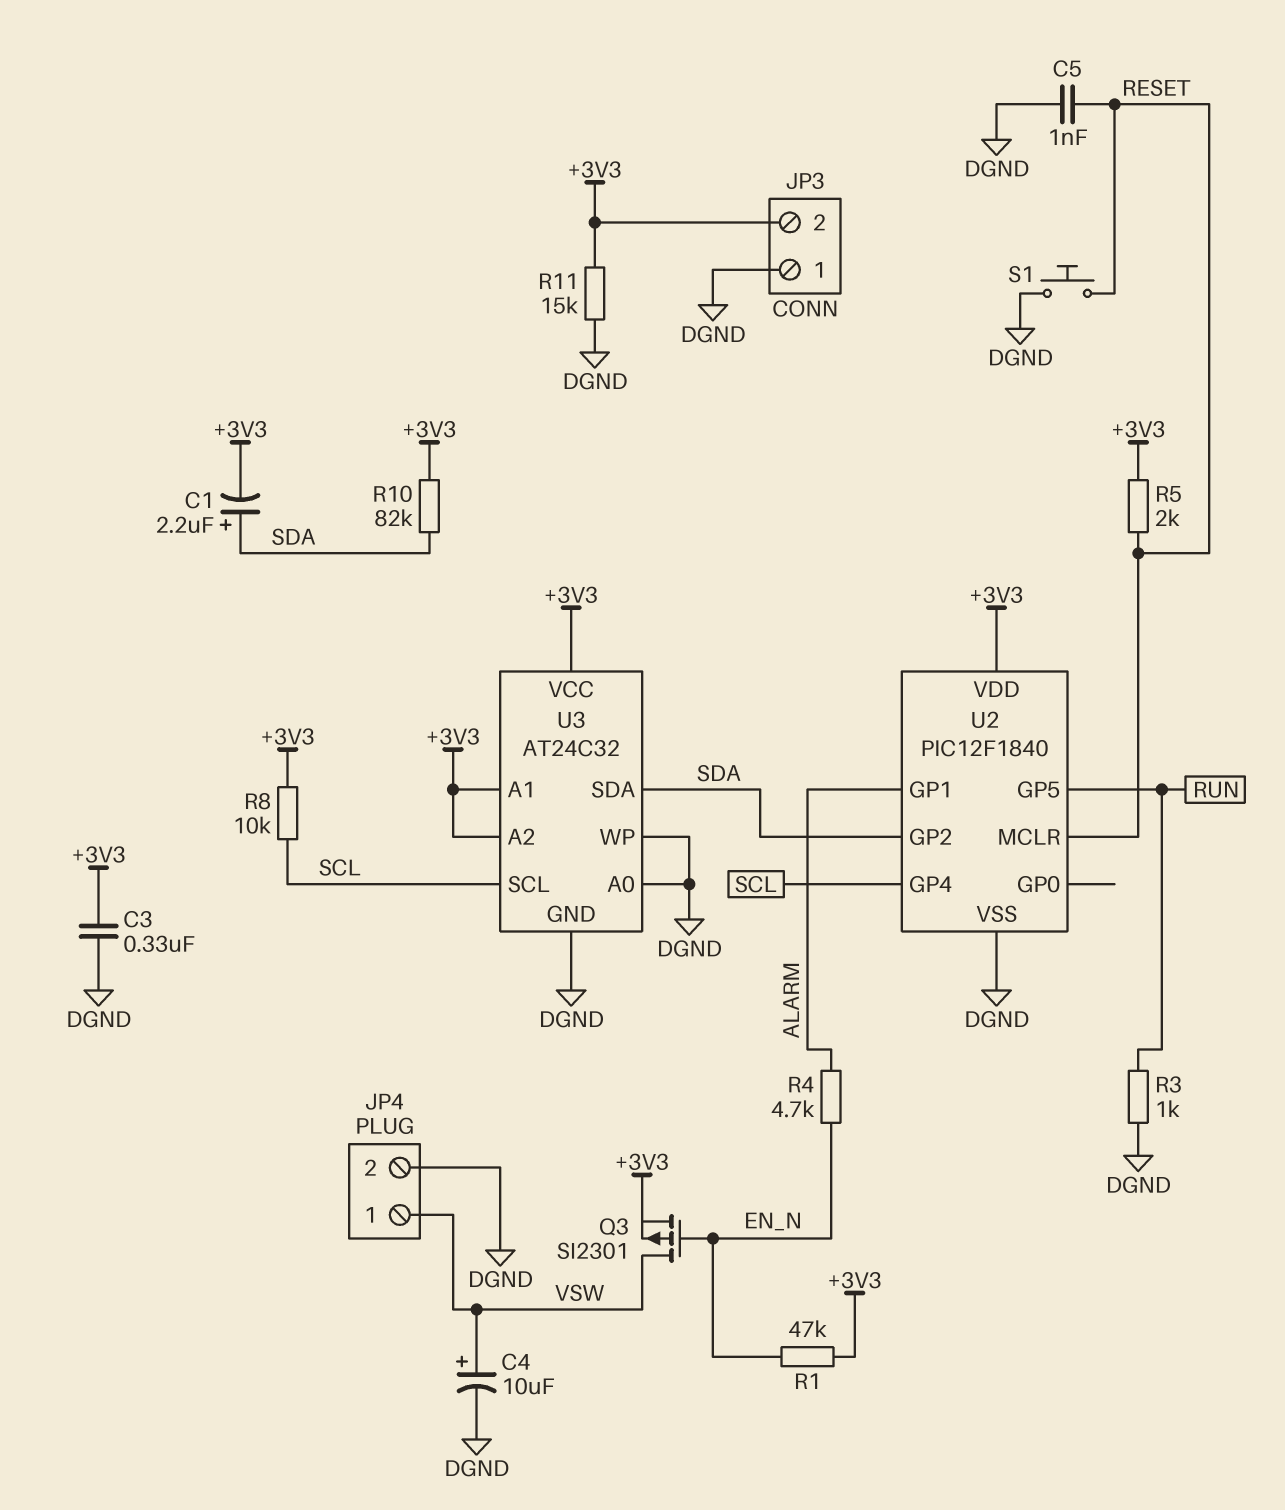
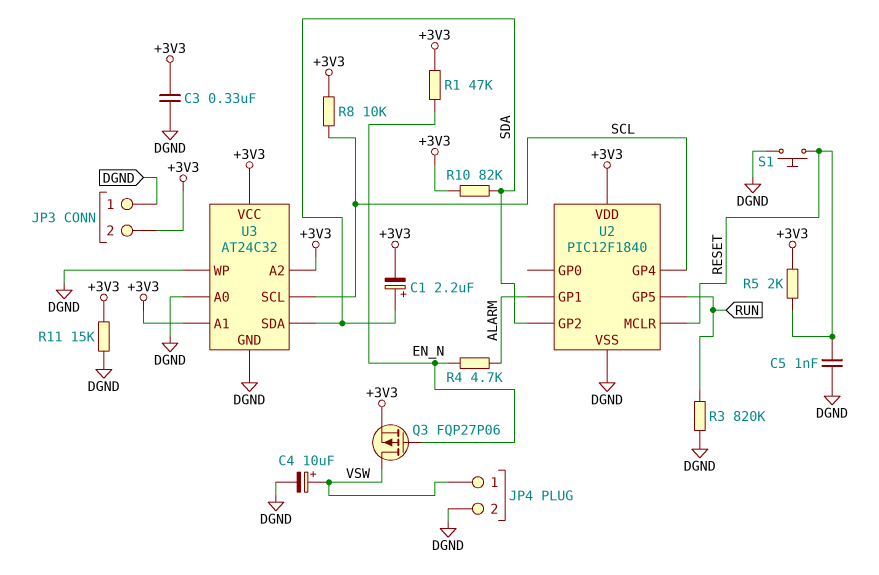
Q3: PMOS SI2301 (G EN_N, D VSW, S +3V3) -> PMOS FQP27P06 (G EN_N, D VSW, S +3V3)
R3: 1k (DGND, RUN) -> 820k (DGND, RUN)

